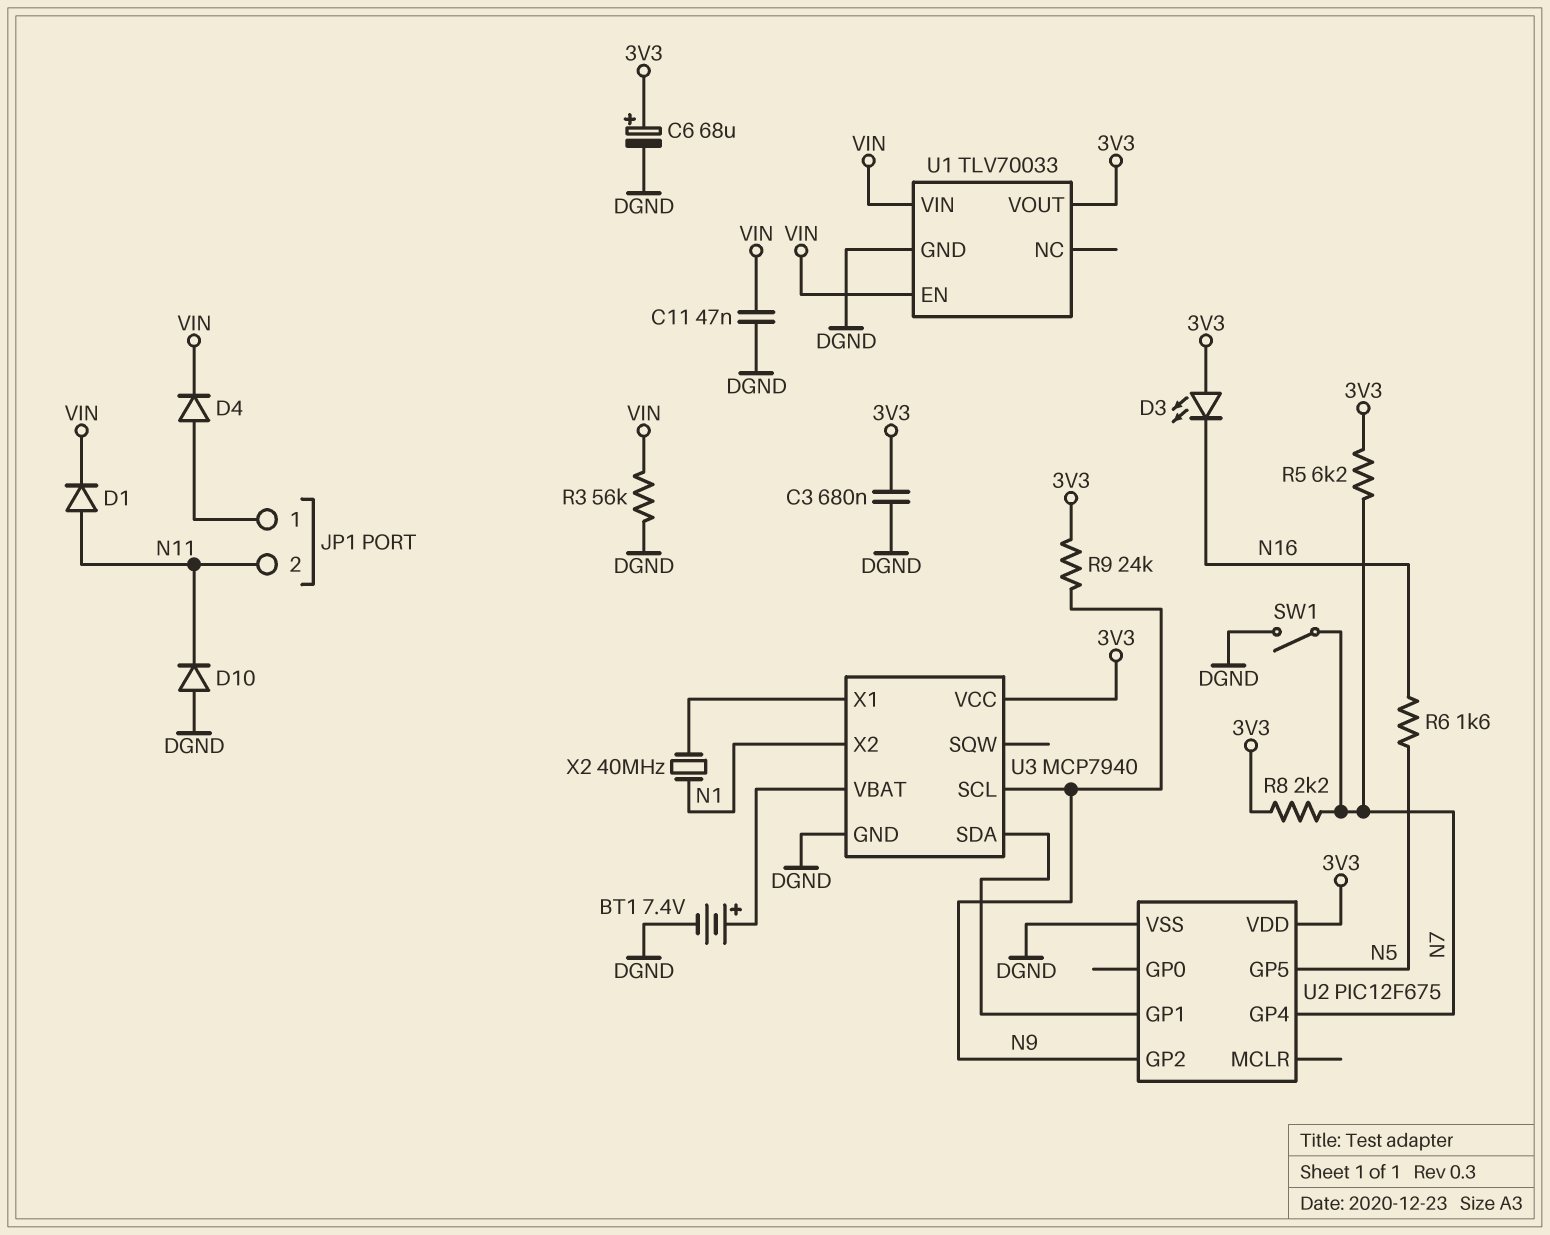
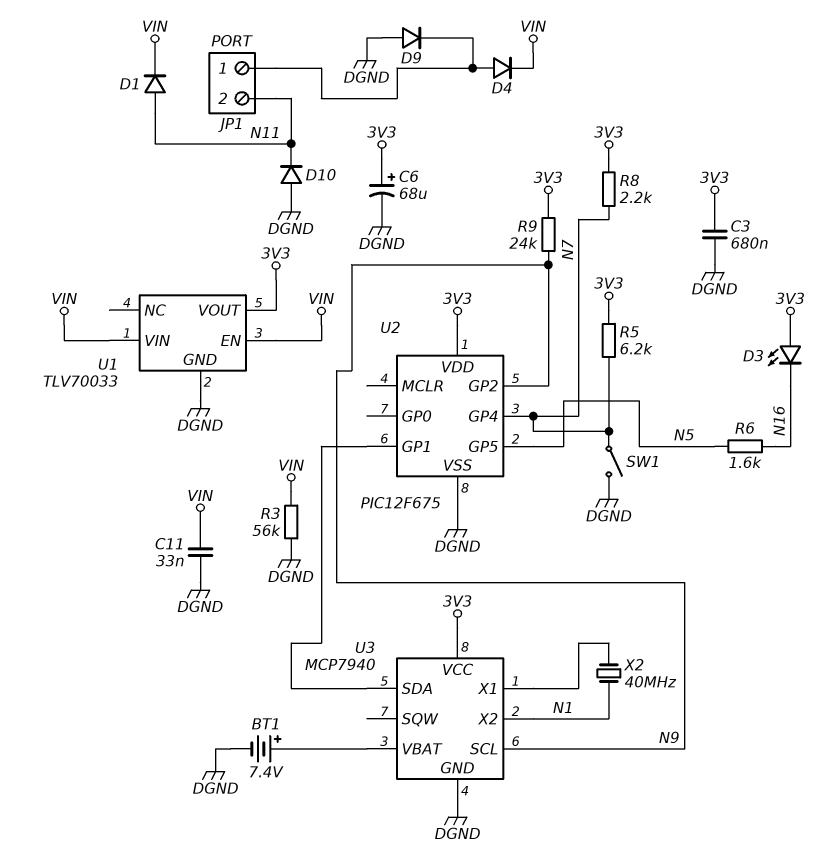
C11: 47nF (DGND, VIN) -> 33nF (DGND, VIN)
D9: none -> diode (A DGND, K JP1/1)

